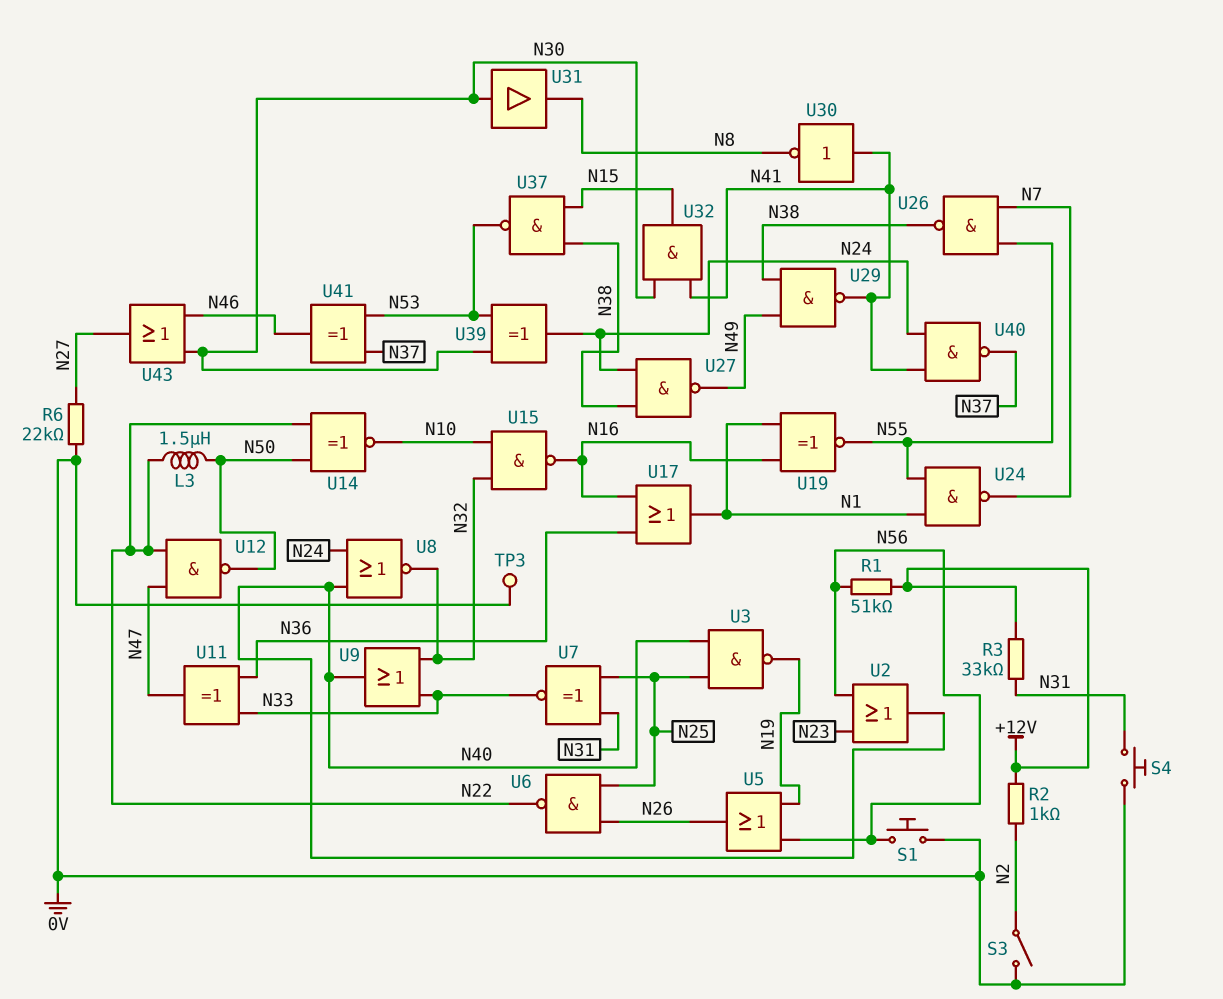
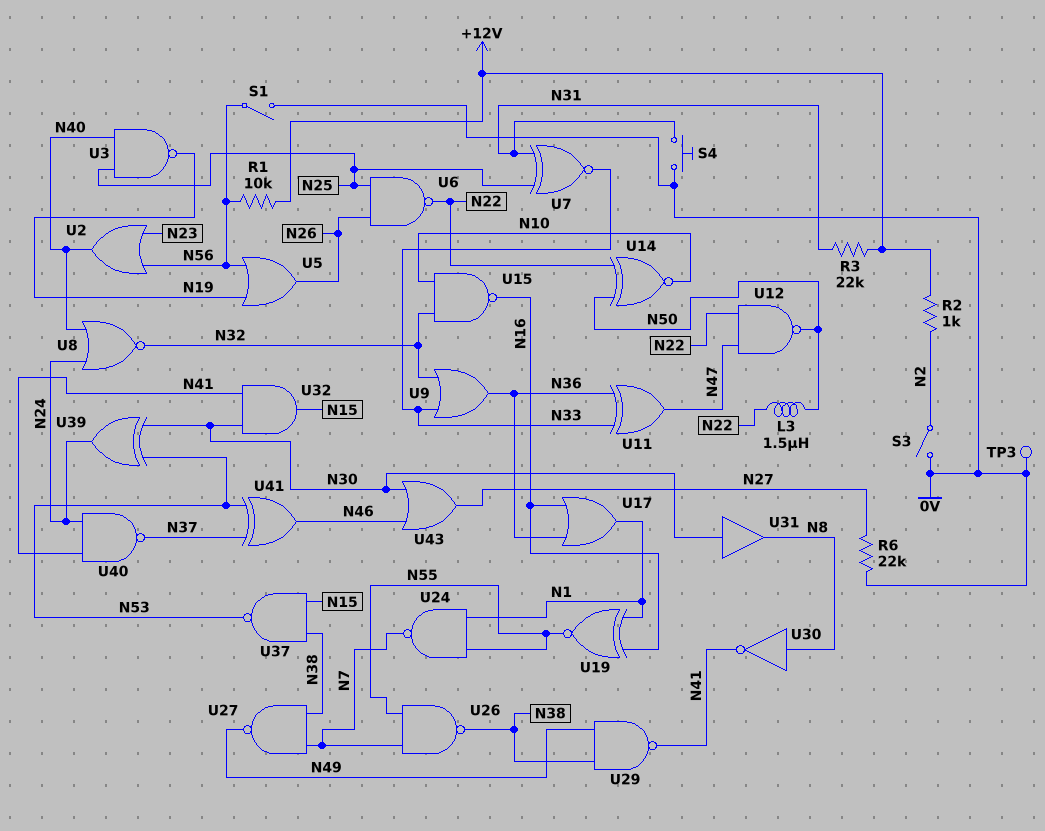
R1: 51k (+12V, N56) -> 10k (+12V, N56)
R3: 33k (+12V, N31) -> 22k (+12V, N31)
S1: button (0V, N56) -> switch (0V, N56)
U9: OR (in N32, in N33, out N40) -> OR (in N32, in N33, out N36)
U27: NAND (in N24, in N38, out N49) -> NAND (in N7, in N38, out N49)
U30: NOT (in N41, out N8) -> NOT (in N8, out N41)

